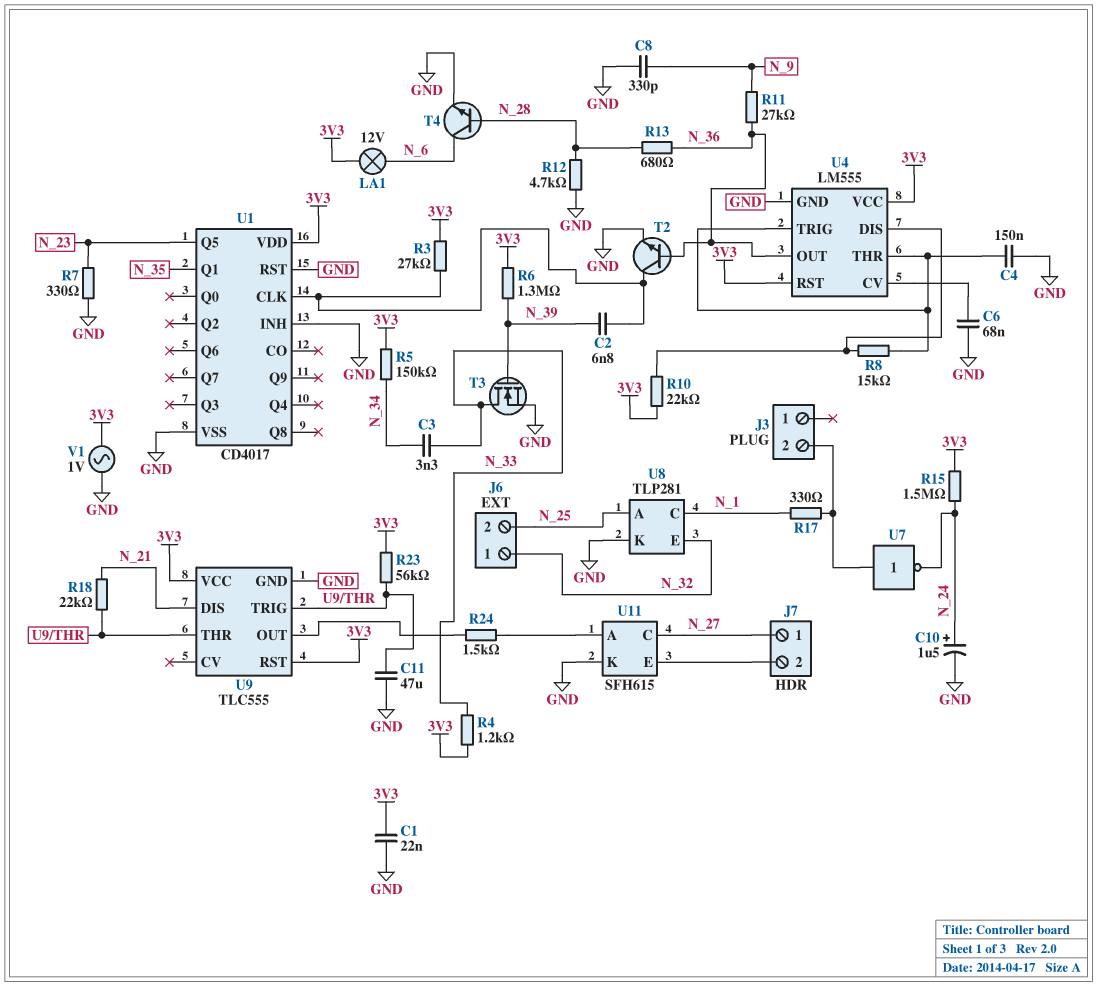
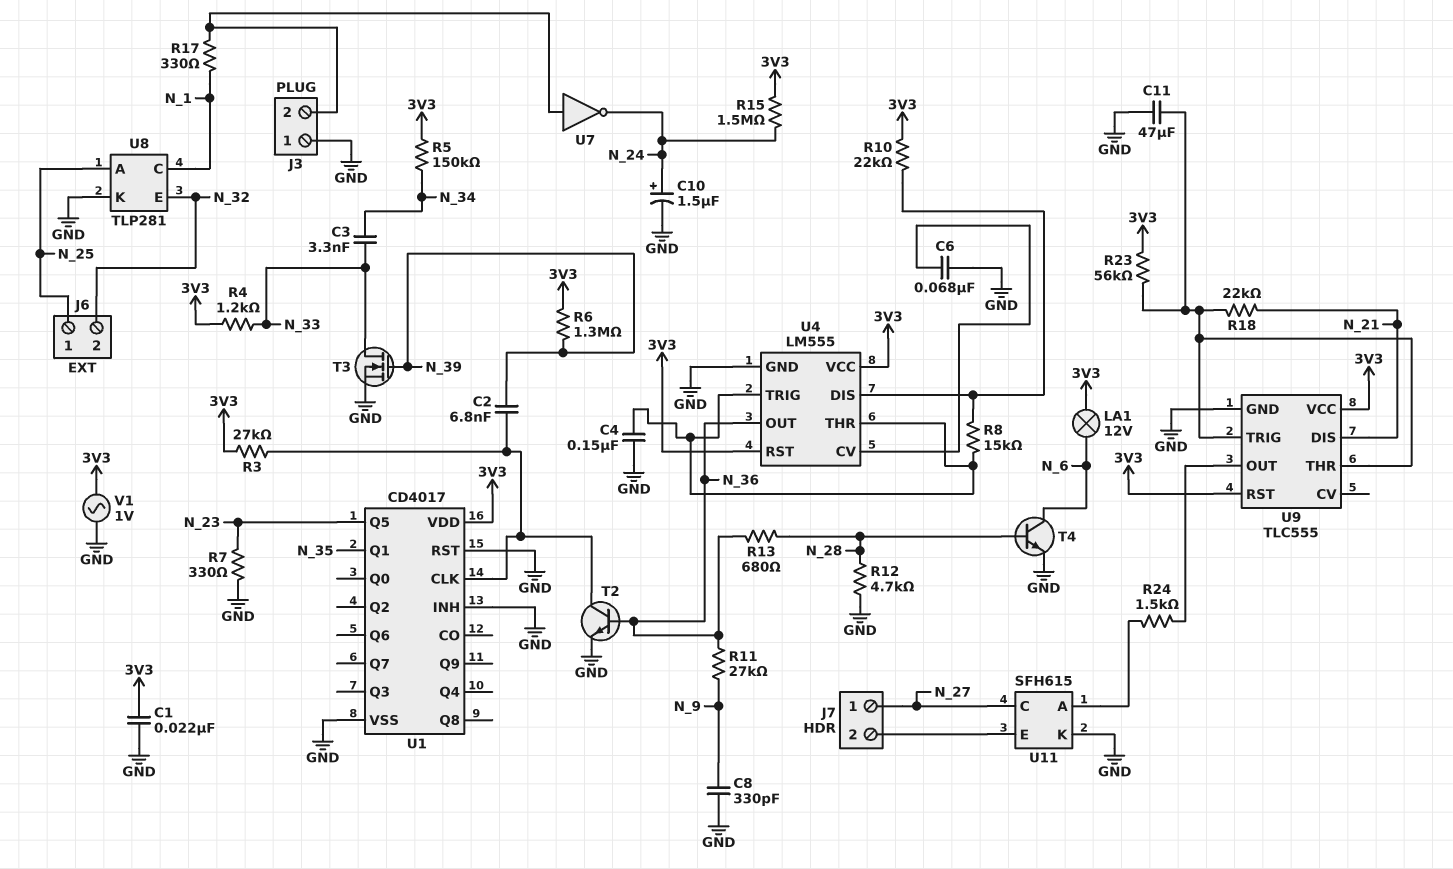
J3 pin 1: none -> GND
J6 pin 1: N_32 -> N_25
J6 pin 2: N_25 -> N_32

